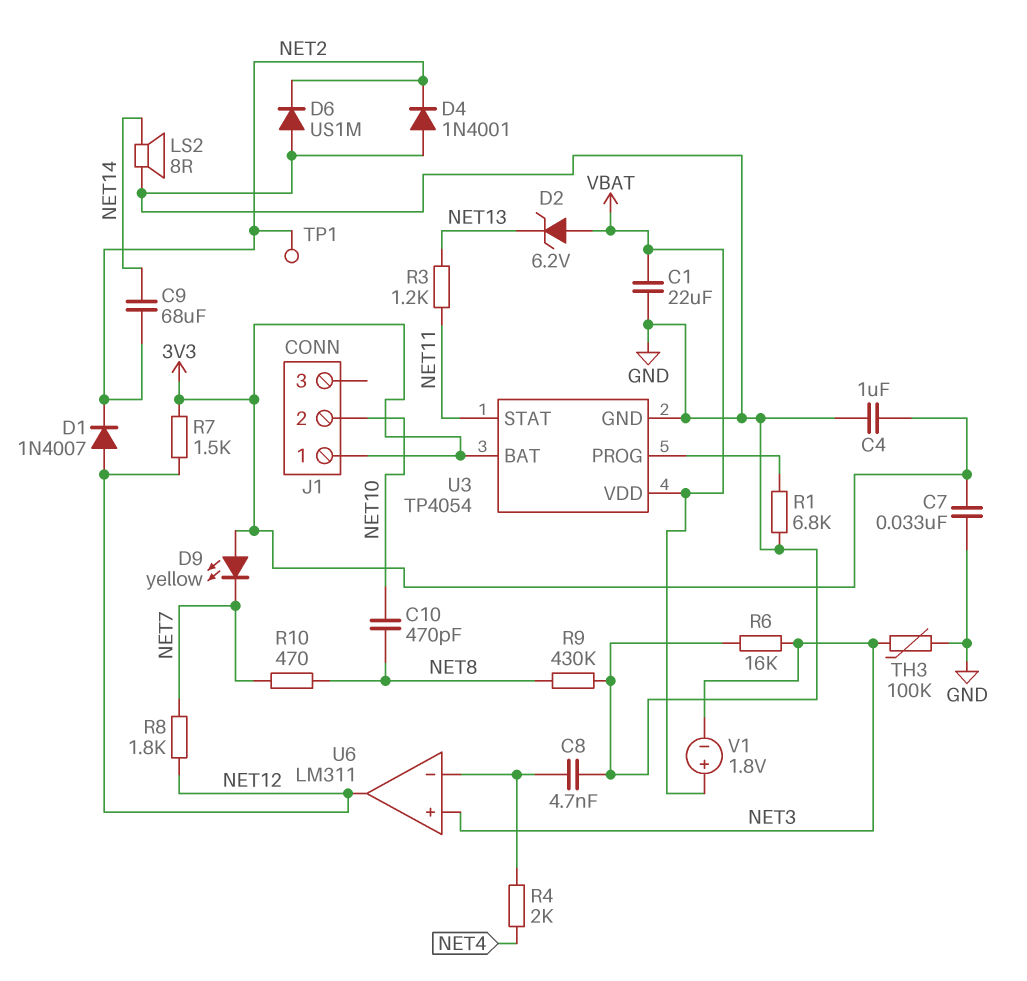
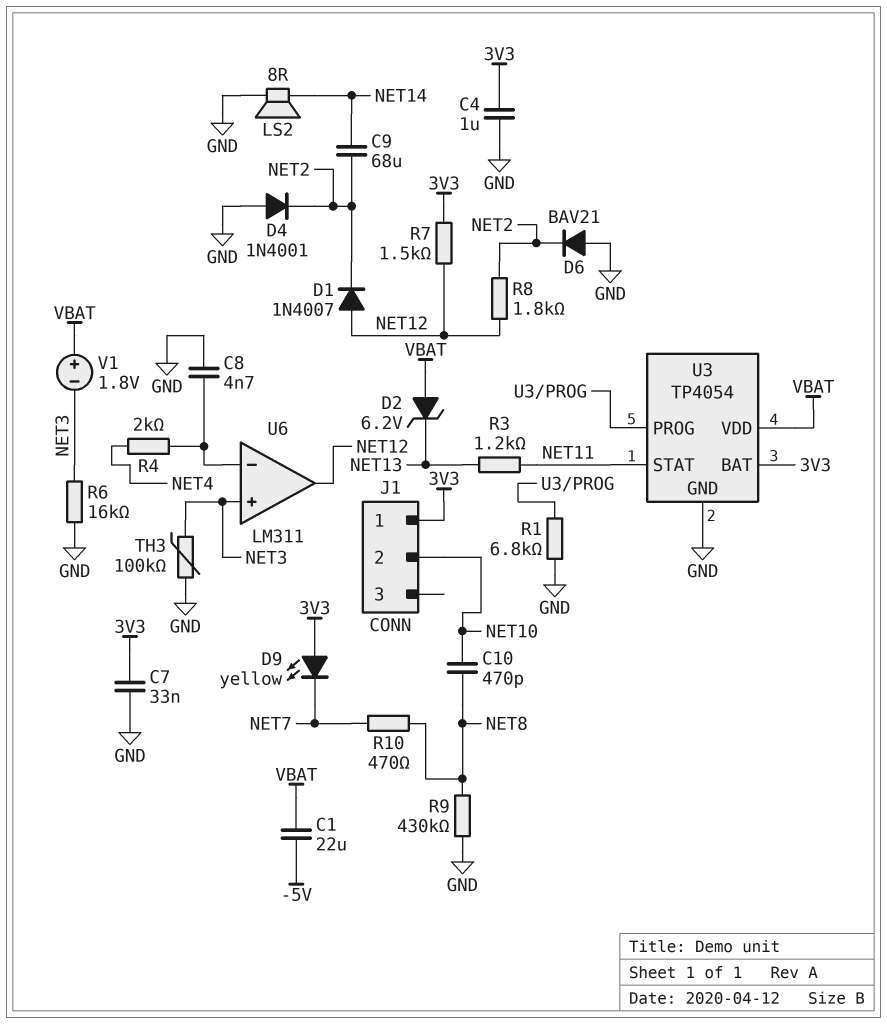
C1: 22uF (GND, VBAT) -> 22uF (-5V, VBAT)
D6: diode US1M (A GND, K NET2) -> diode BAV21 (A GND, K NET2)
R8: 1.8k (NET7, NET12) -> 1.8k (NET2, NET12)
TP1: test point (NET2) -> none

